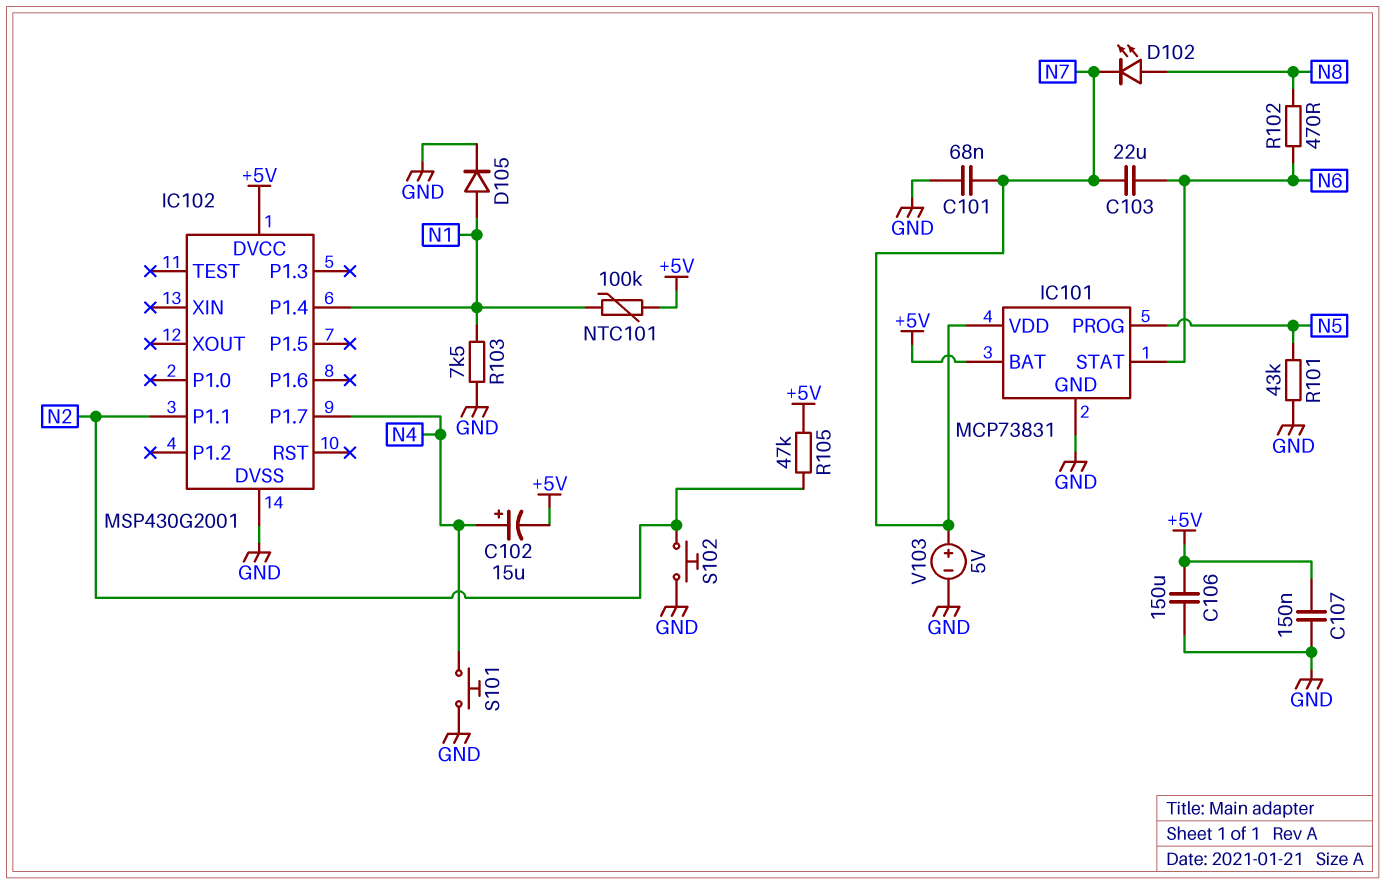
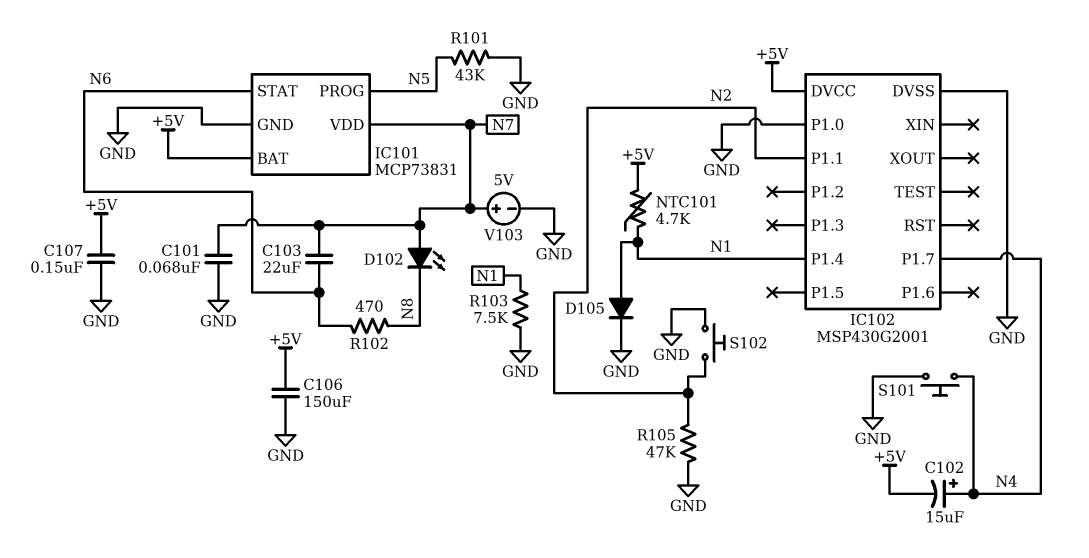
D102: LED (A N8, K N7) -> LED (A N7, K N8)
IC102 pin P1.0: none -> GND
NTC101: 100k (+5V, N1) -> 4.7k (+5V, N1)
R105: 47k (+5V, N2) -> 47k (GND, N2)

